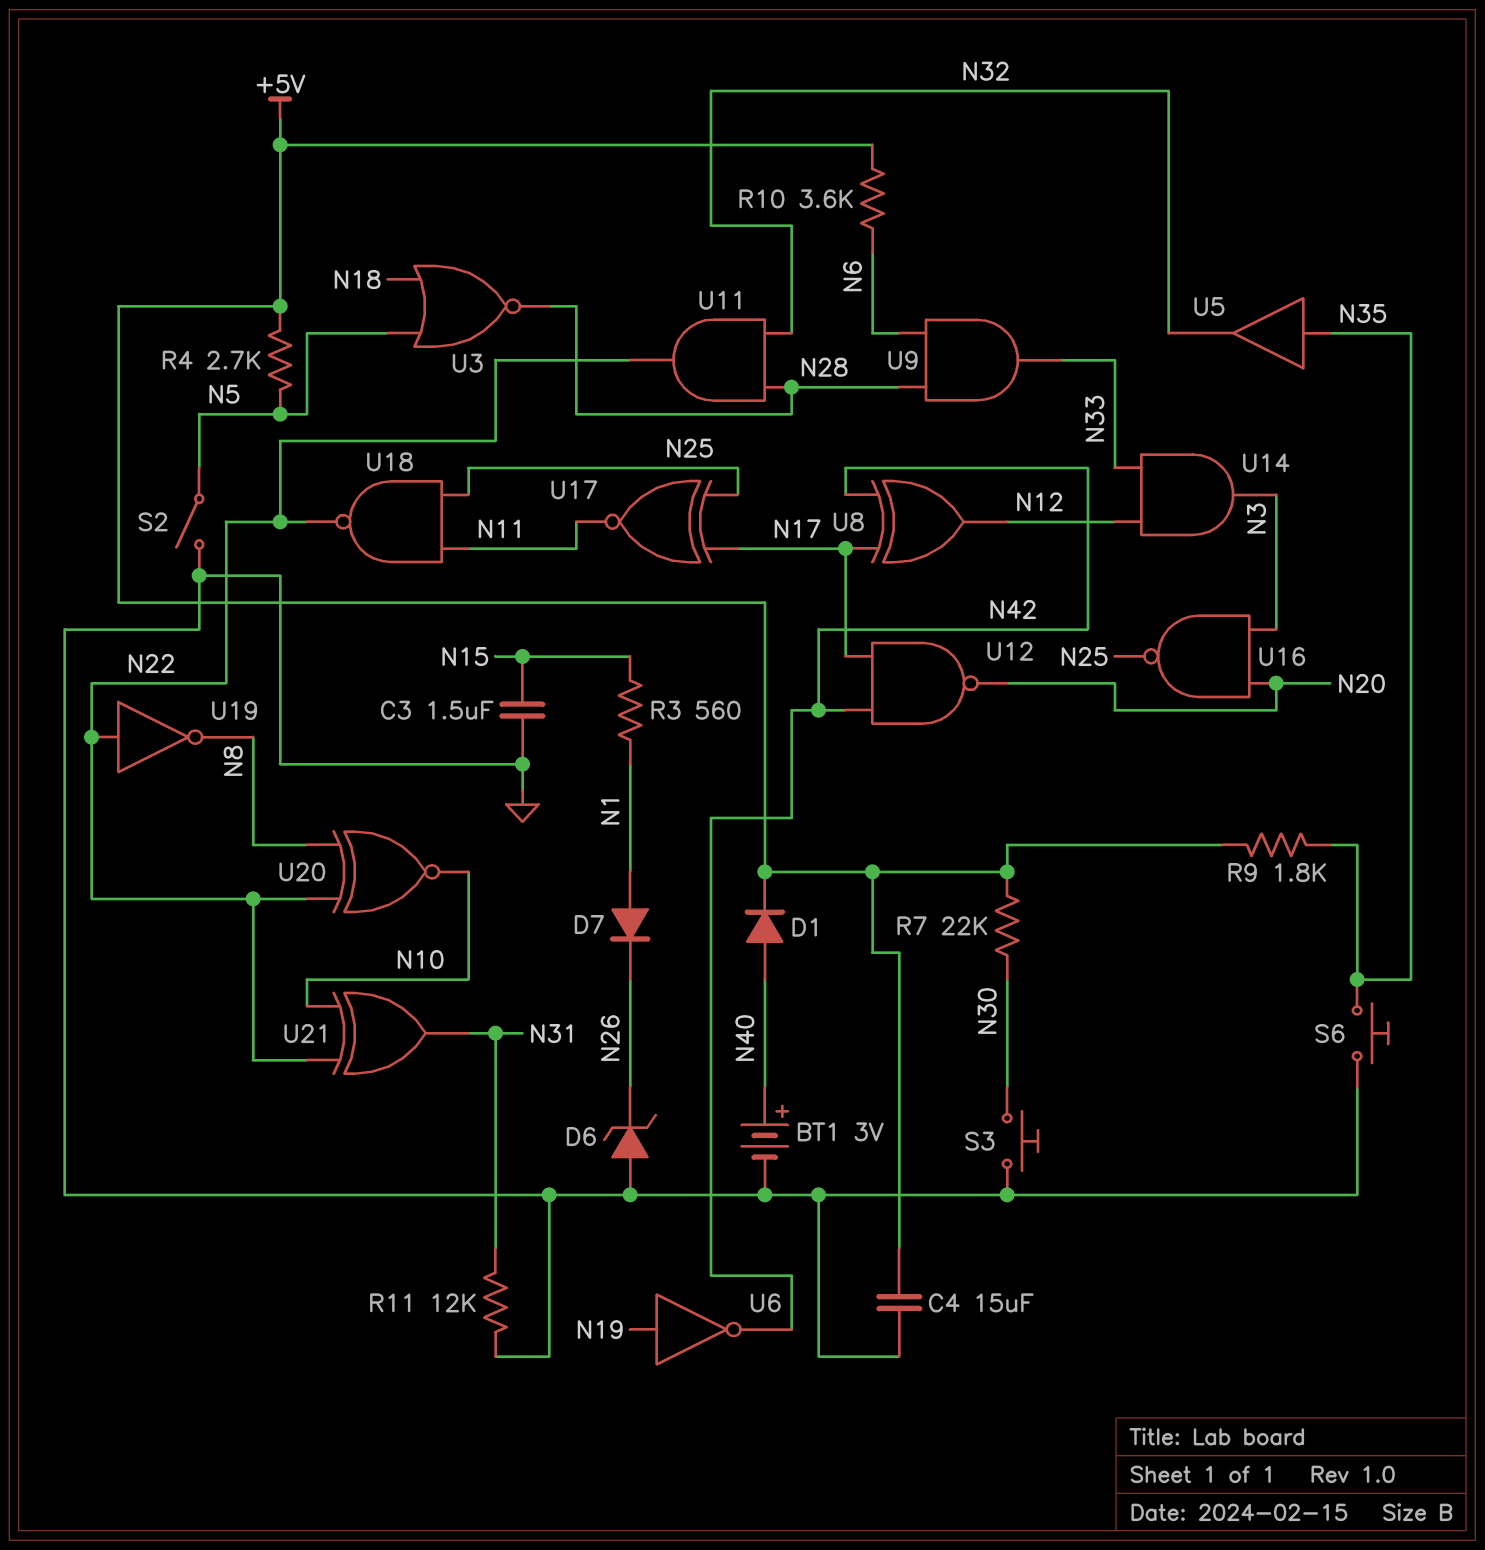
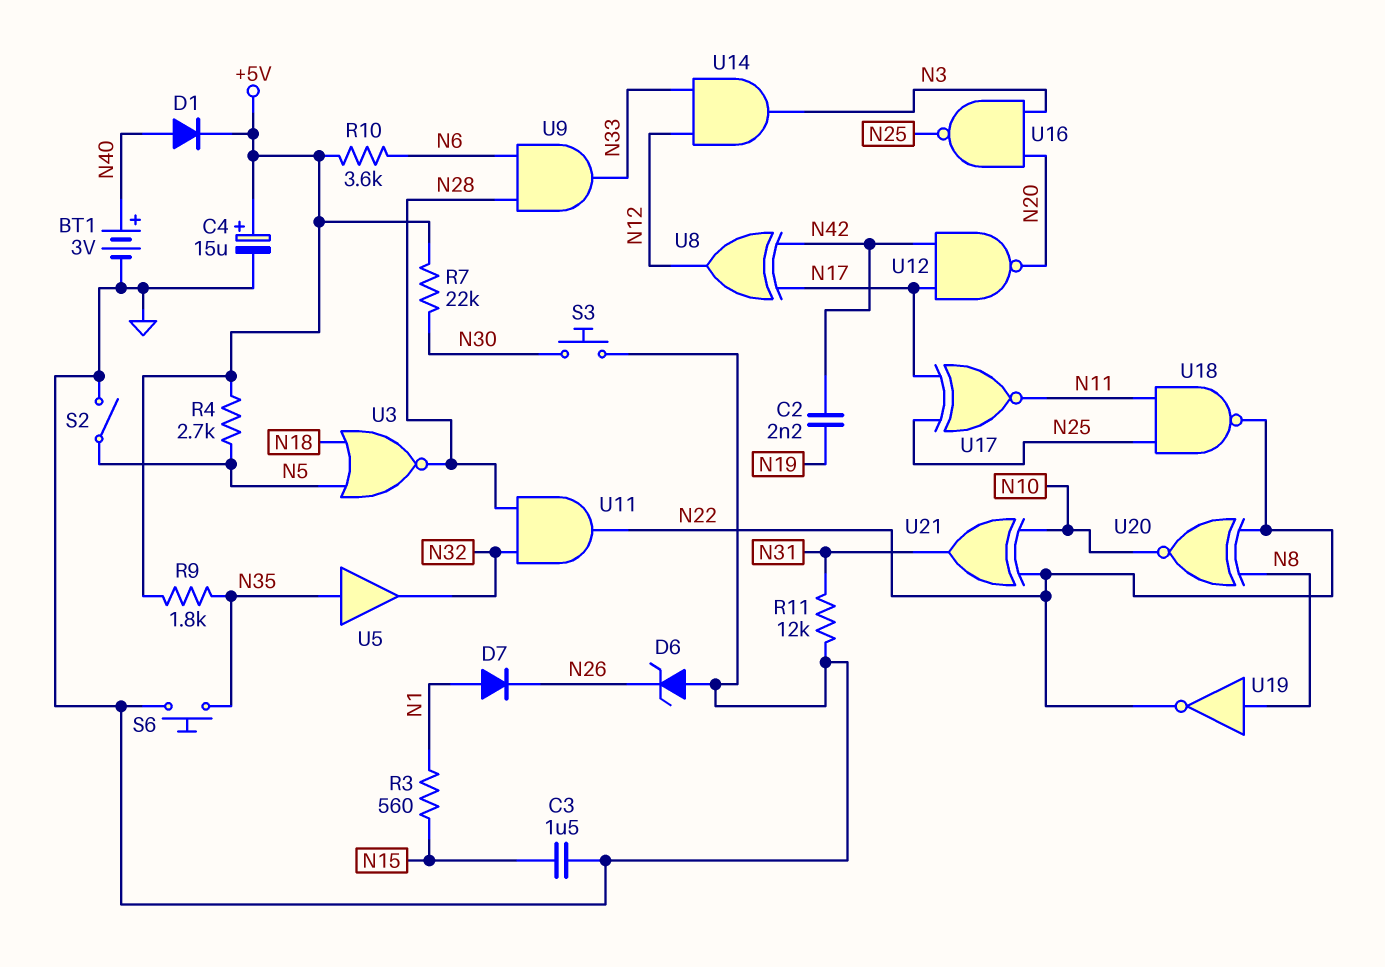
C2: none -> 2.2nF (N19, N42)
C4: 15uF (+5V, GND) -> 15uF (plus +5V, minus GND)
U6: NOT (in N19, out N42) -> none
U19: NOT (in N22, out N8) -> NOT (in N8, out N22)

